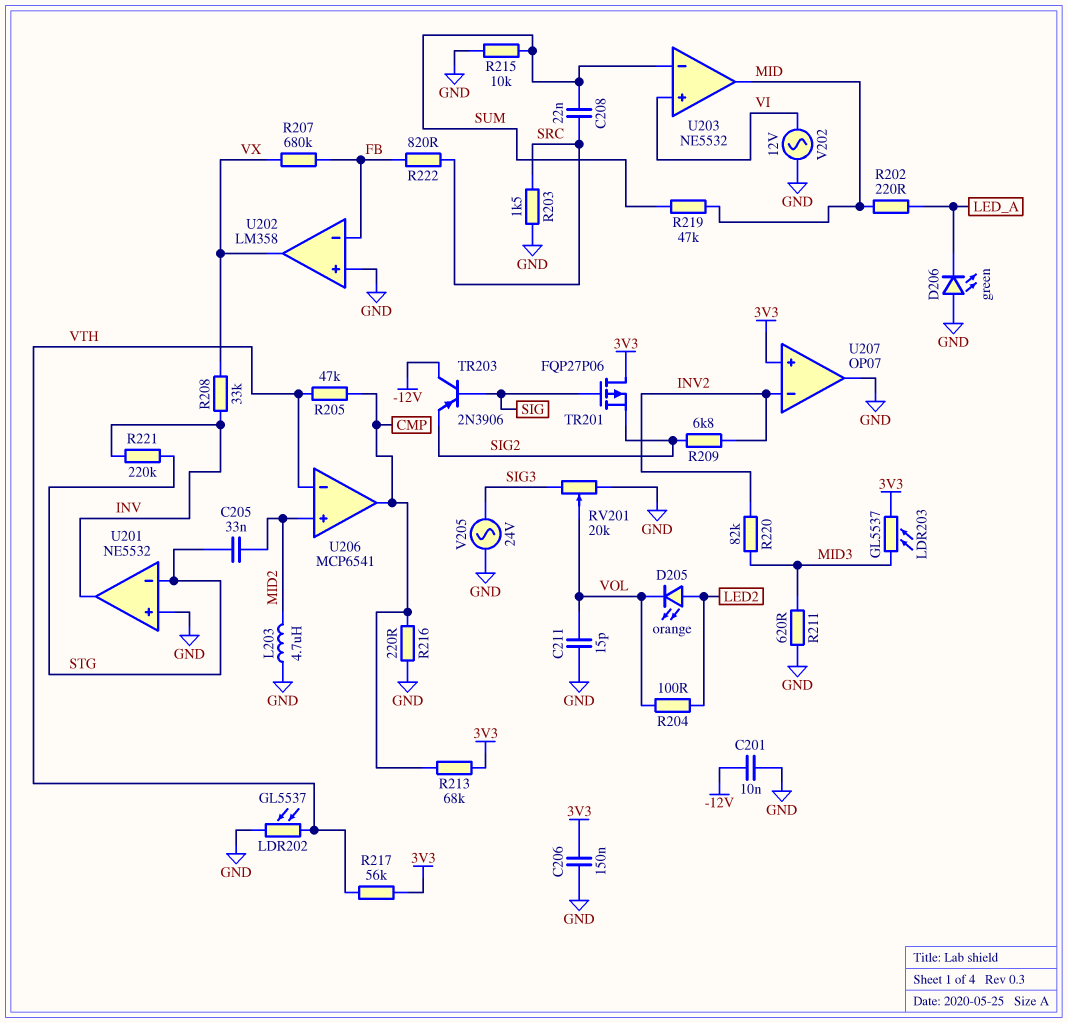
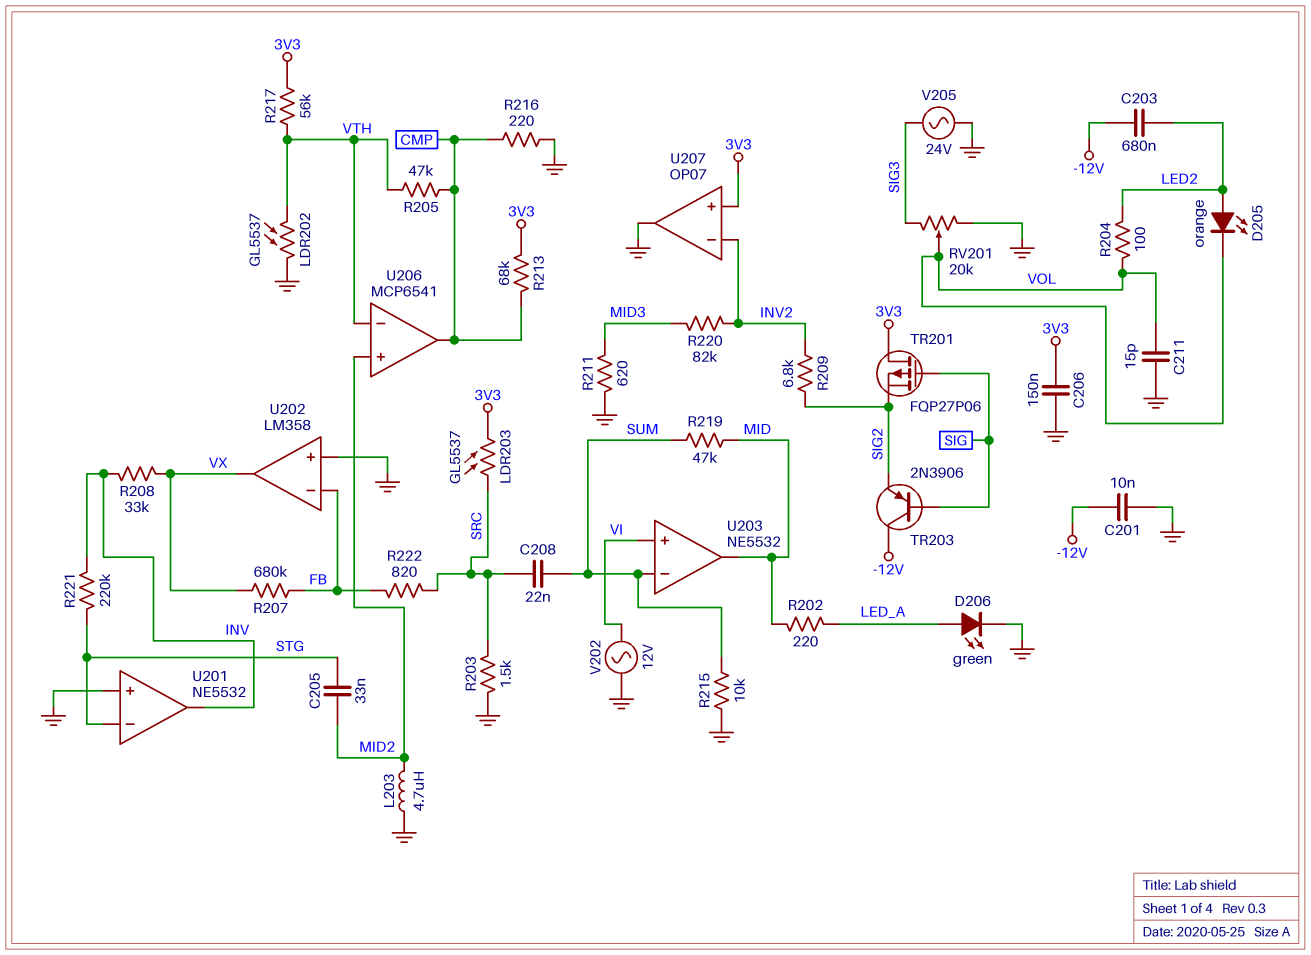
C203: none -> 680nF (-12V, LED2)
D206: LED green (A GND, K LED_A) -> LED green (A LED_A, K GND)
LDR203: GL5537 (3V3, MID3) -> GL5537 (3V3, SRC)

